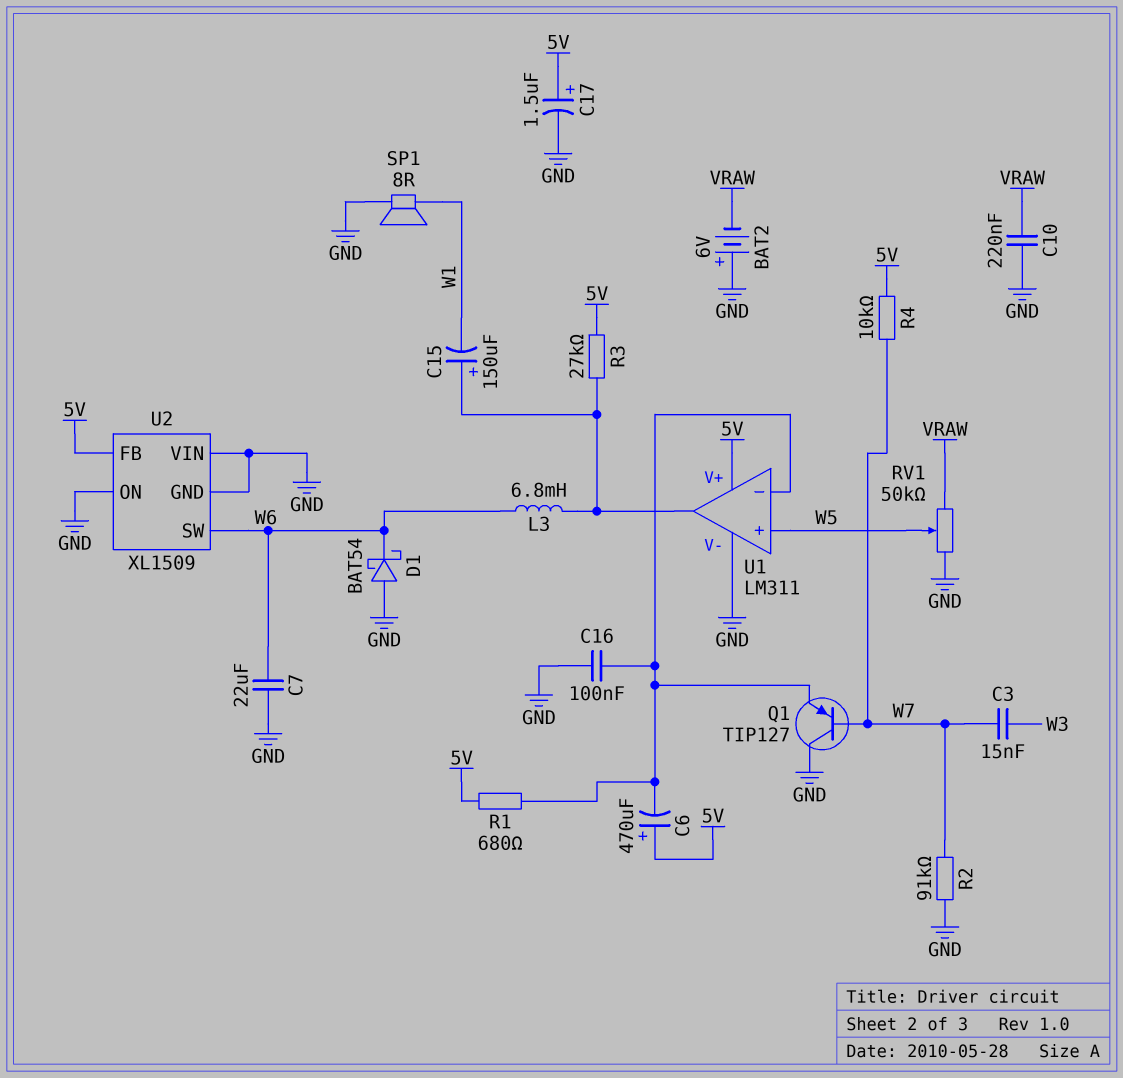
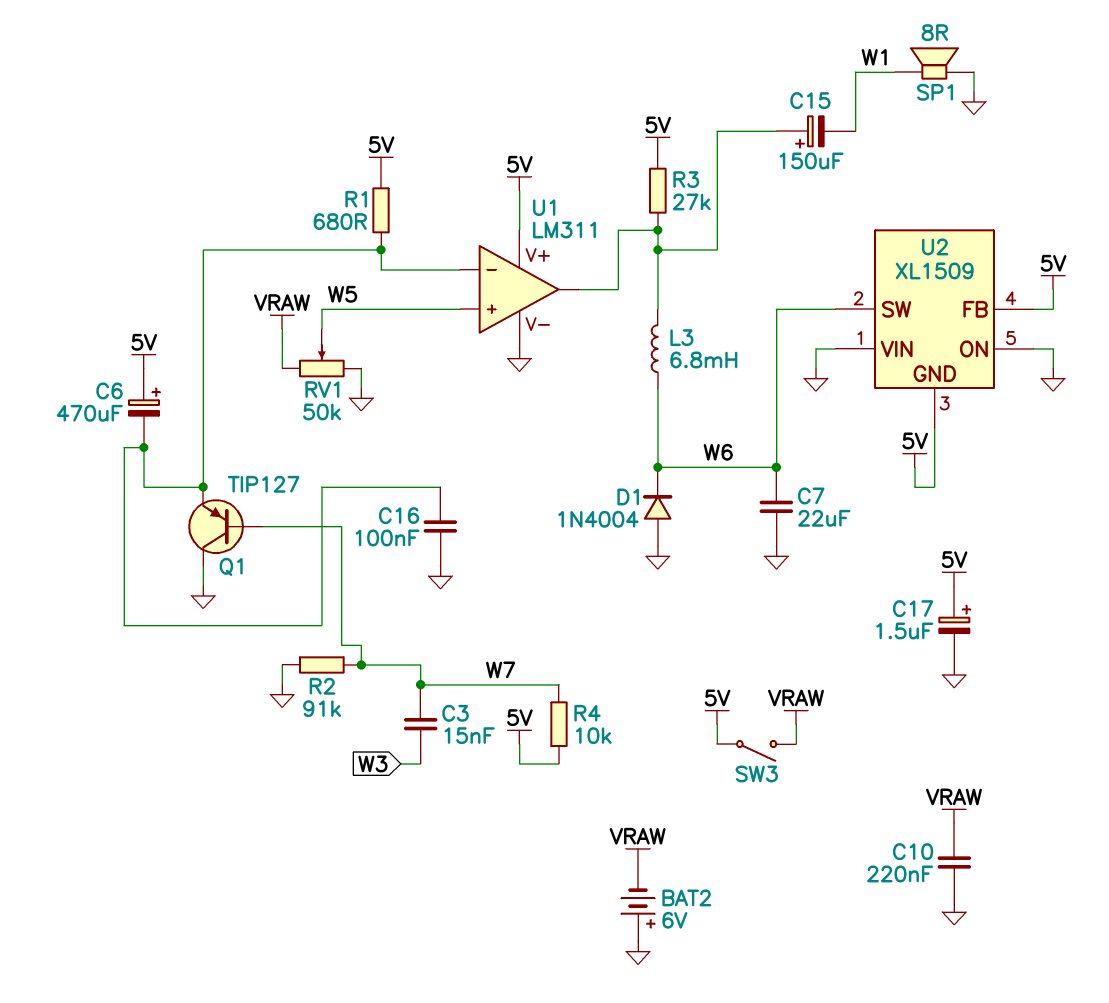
D1: schottky BAT54 (A GND, K W6) -> diode 1N4004 (A GND, K W6)
SW3: none -> switch (5V, VRAW)
U2 pin GND: GND -> 5V

